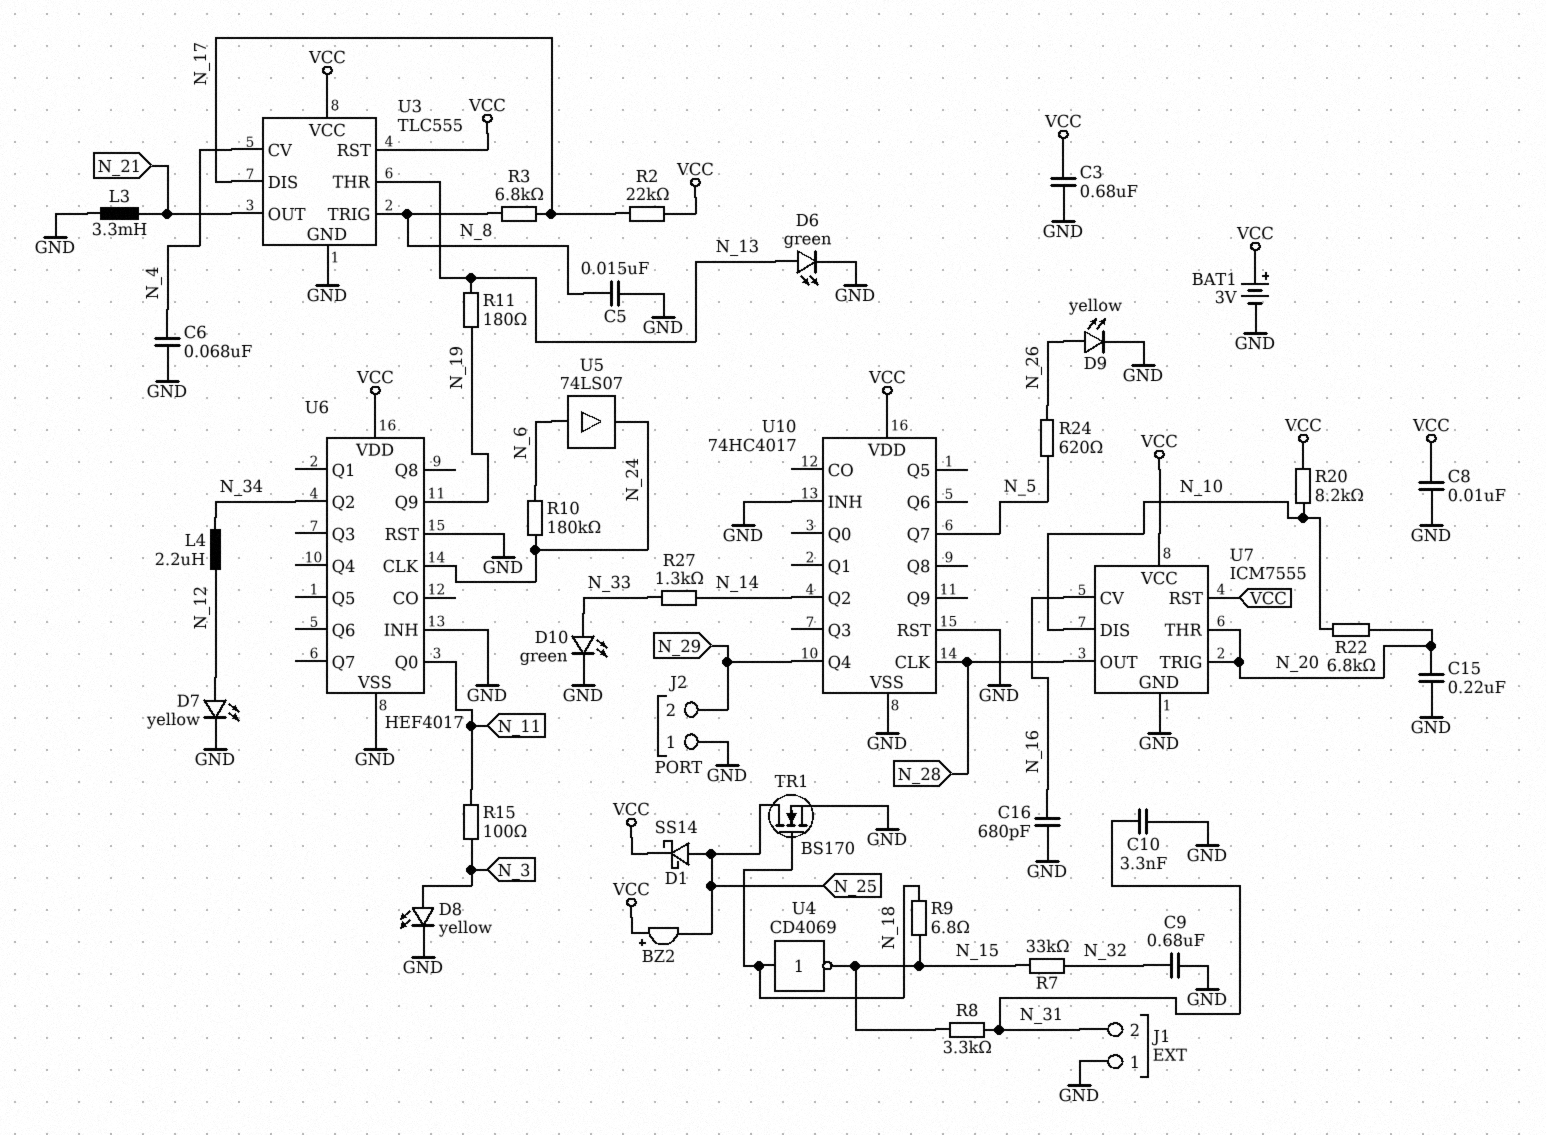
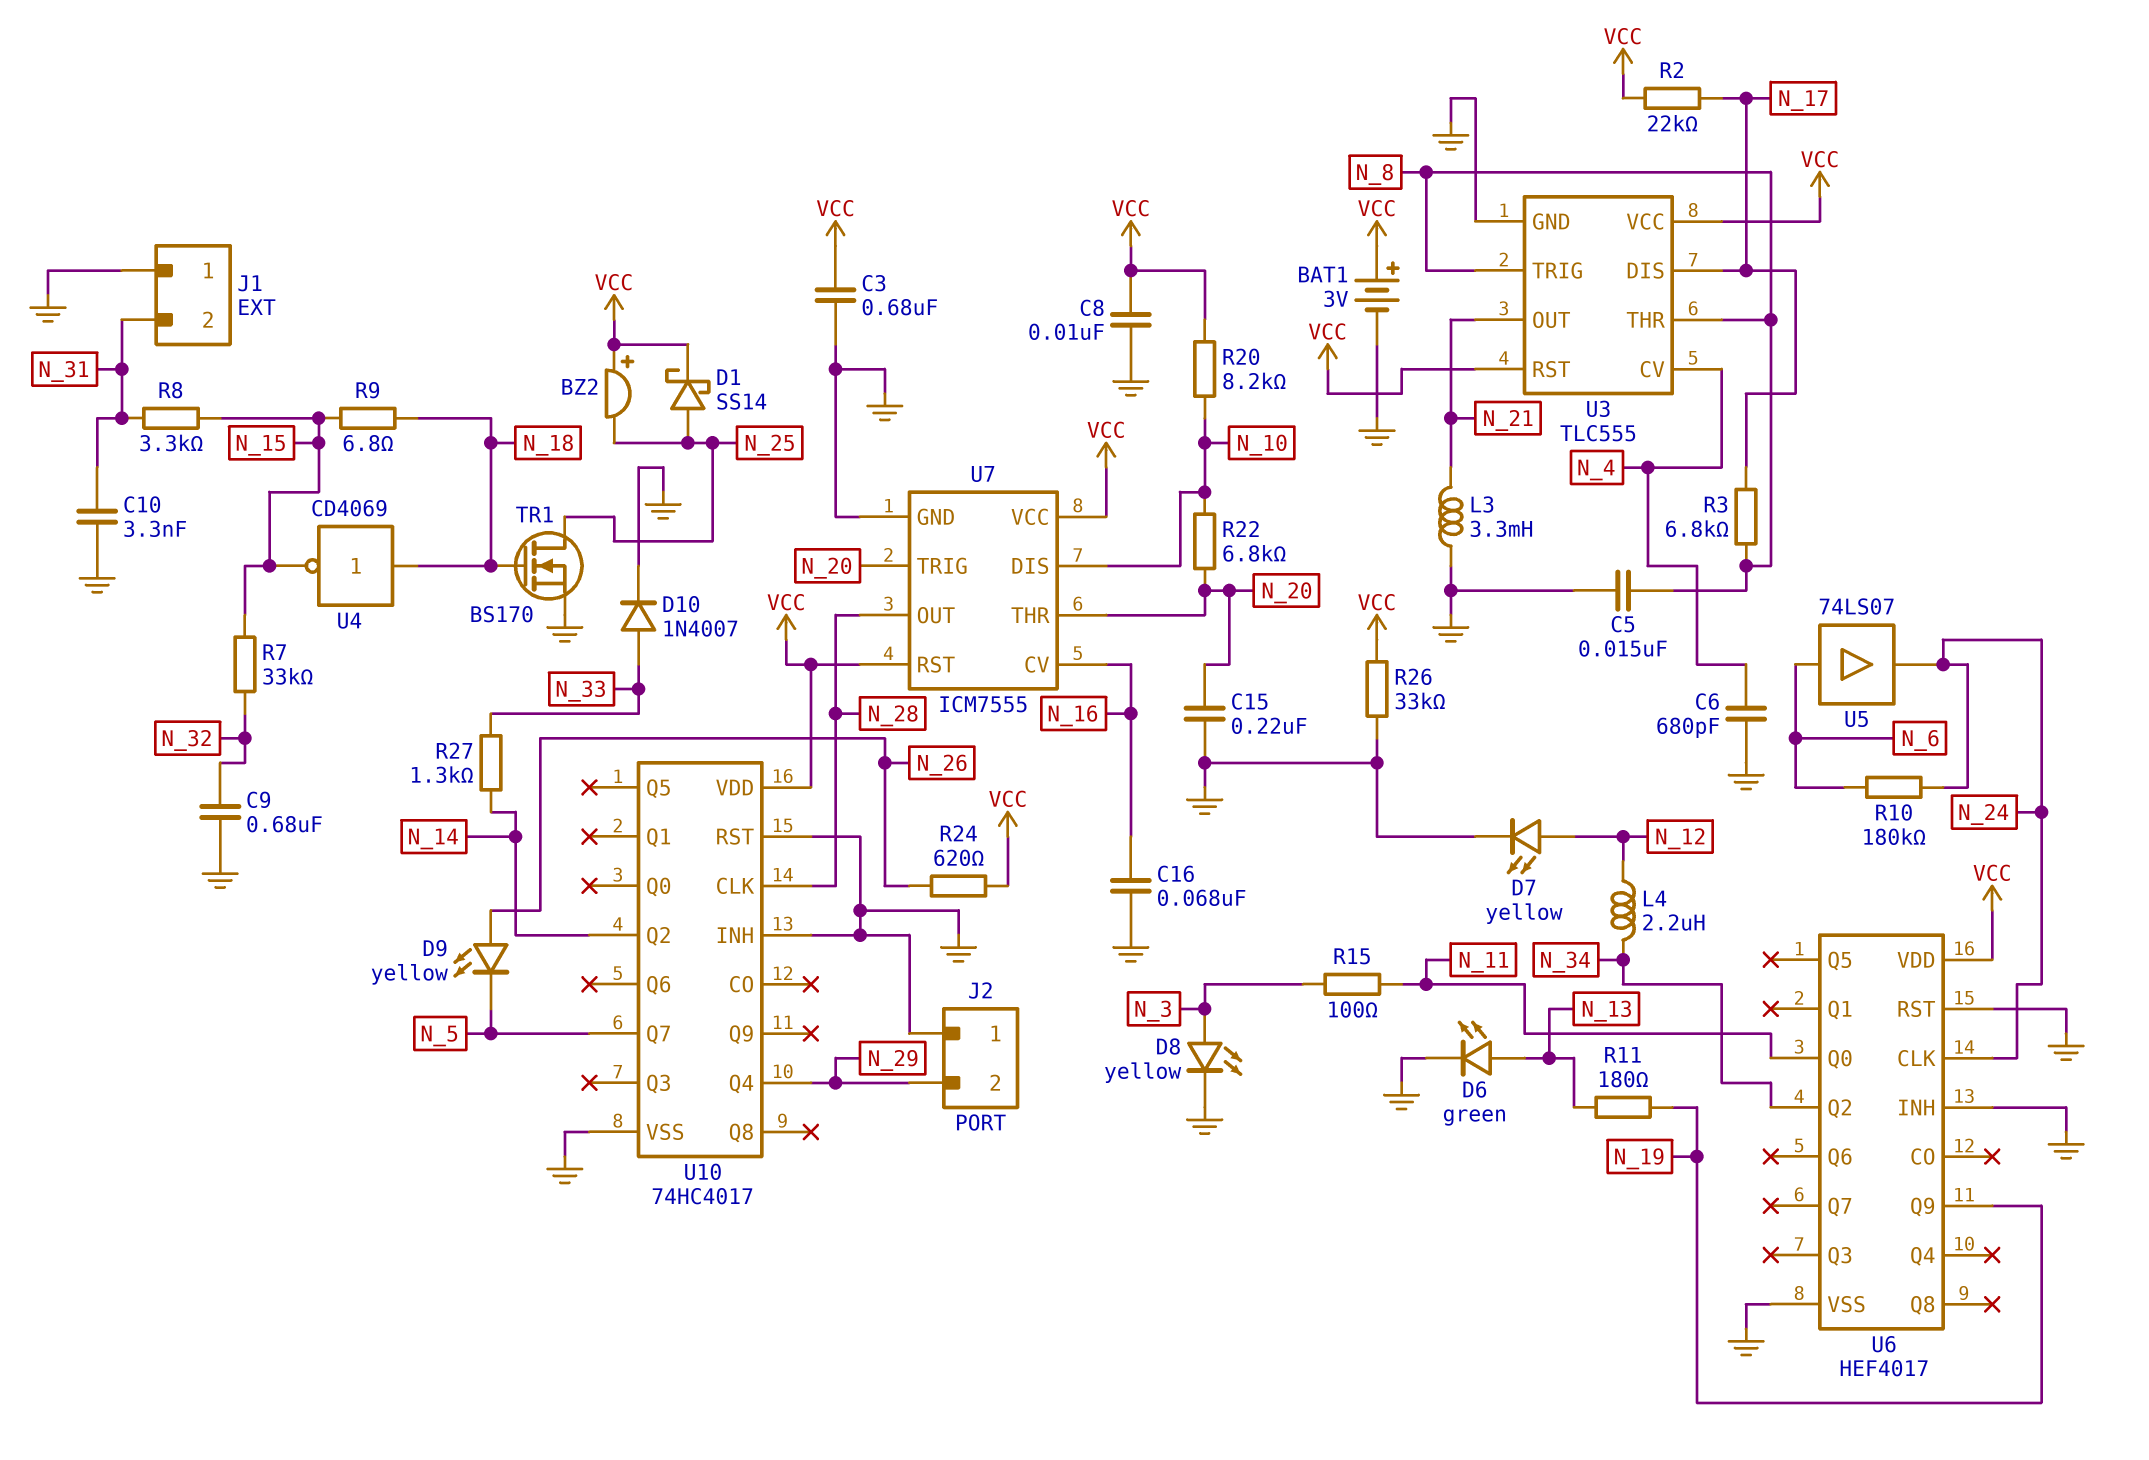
C6: 68nF (GND, N_4) -> 680pF (GND, N_4)
C16: 680pF (GND, N_16) -> 68nF (GND, N_16)
D9: LED yellow (A N_26, K GND) -> LED yellow (A N_26, K N_5)
D10: LED green (A N_33, K GND) -> diode 1N4007 (A N_33, K GND)
R24: 620 (N_5, N_26) -> 620 (N_26, VCC)
R26: none -> 33k (GND, VCC)
U3 pin THR: N_13 -> N_8

